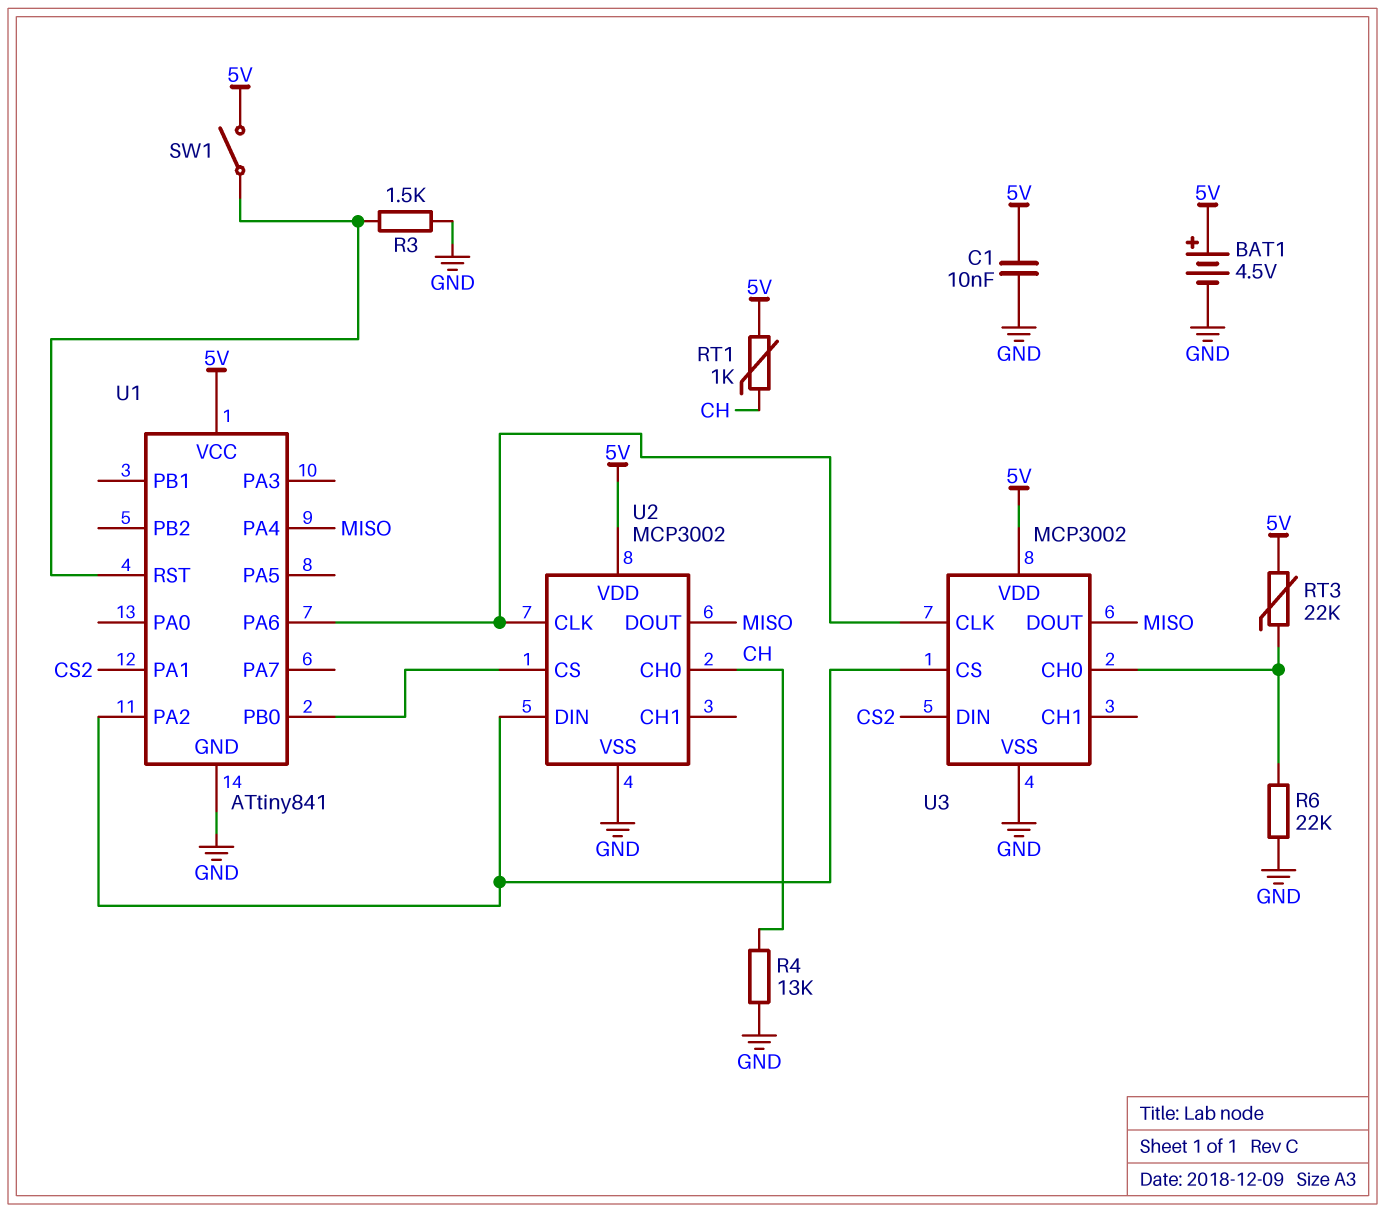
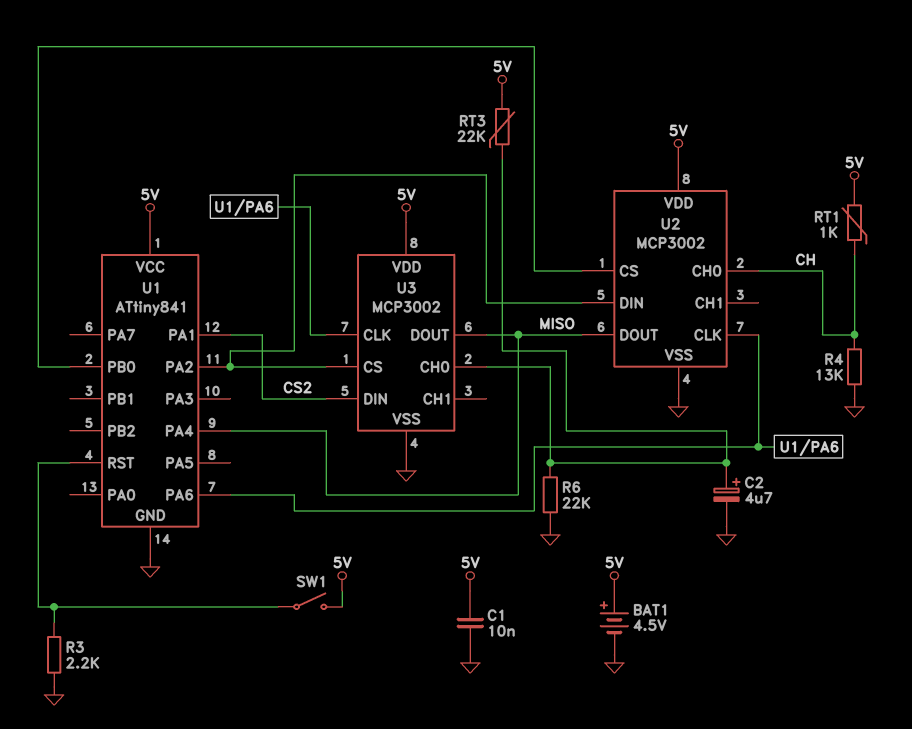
C2: none -> 4.7uF (plus U3/CH0, minus GND)
R3: 1.5k (GND, U1/RST) -> 2.2k (GND, U1/RST)

